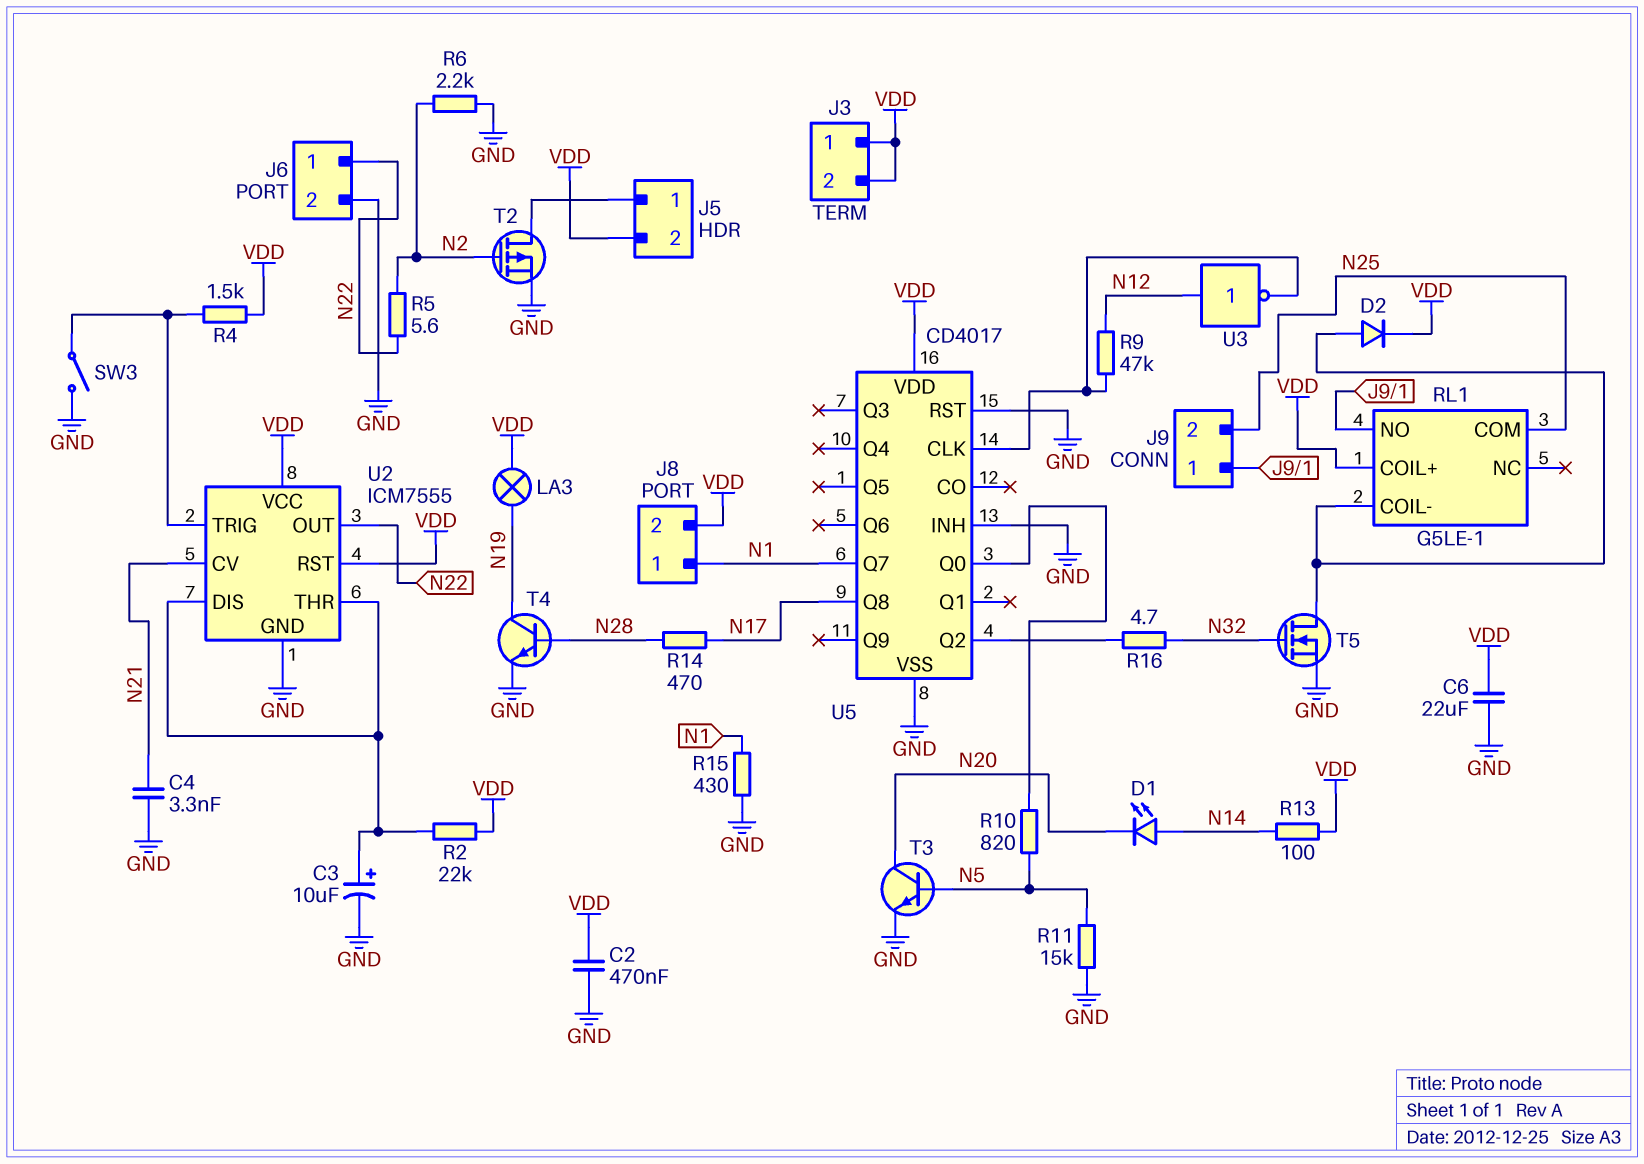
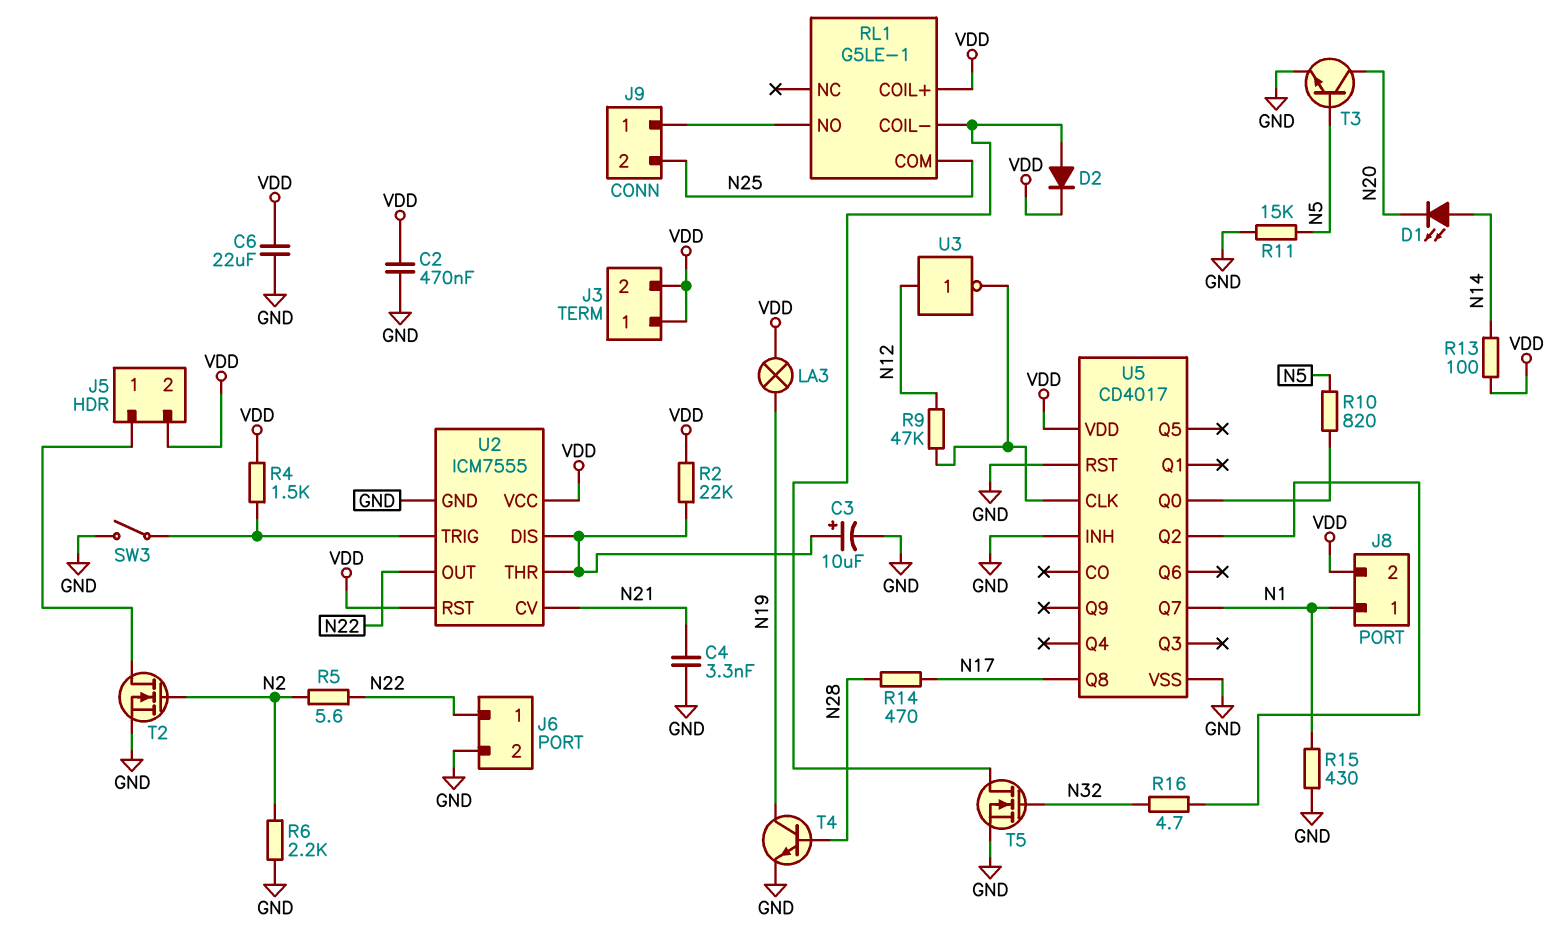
T2: PMOS (G N2, D J5/1, S GND) -> NMOS (G N2, D J5/1, S GND)

